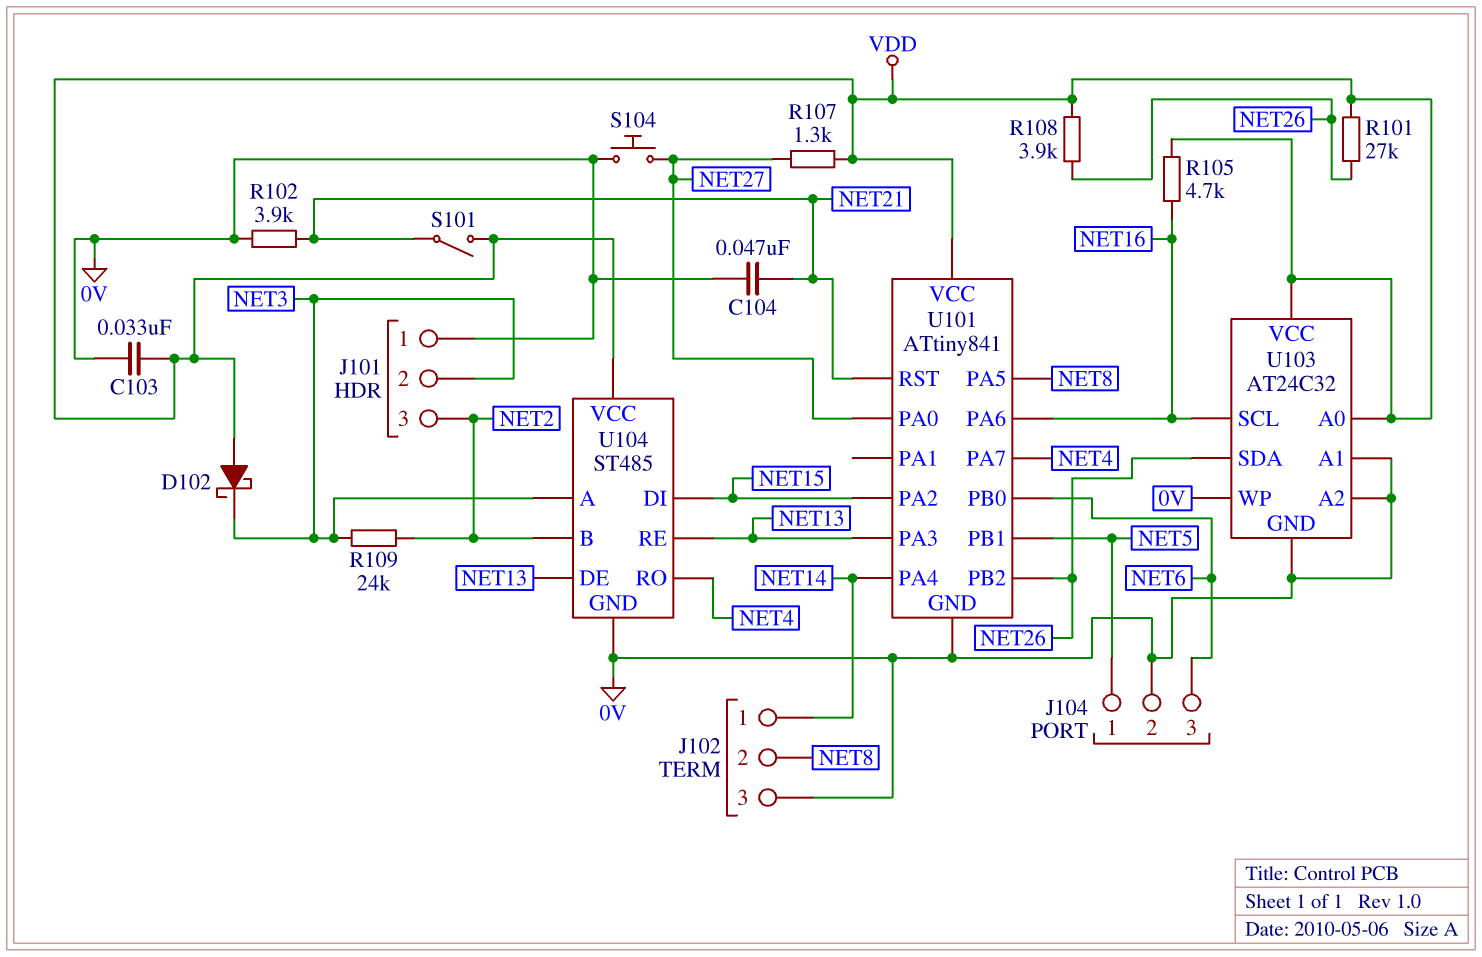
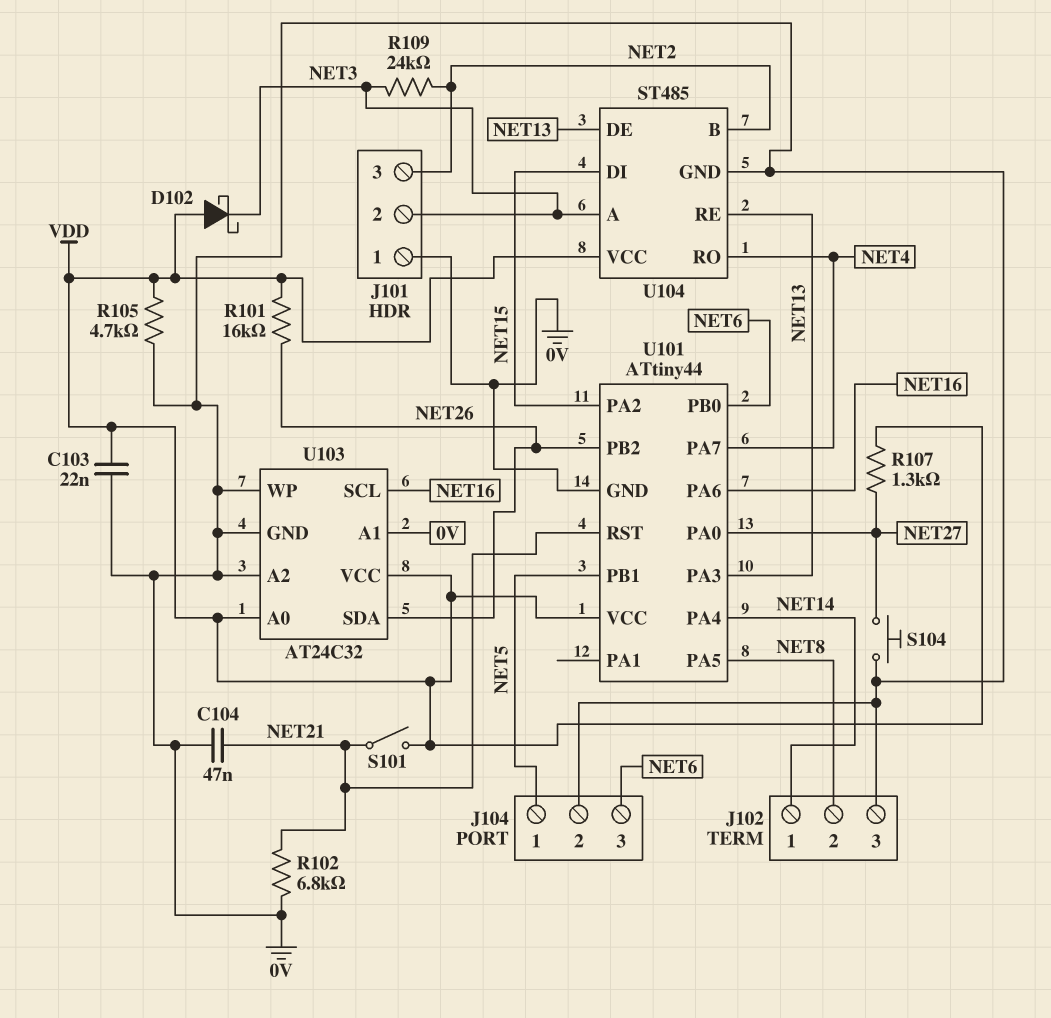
C103: 33nF (0V, VDD) -> 22nF (0V, VDD)
R101: 27k (NET26, VDD) -> 16k (NET26, VDD)
R102: 3.9k (0V, NET21) -> 6.8k (0V, NET21)
R105: 4.7k (NET16, VDD) -> 4.7k (0V, VDD)
R108: 3.9k (NET26, VDD) -> none
U101: ATtiny841 -> ATtiny44

